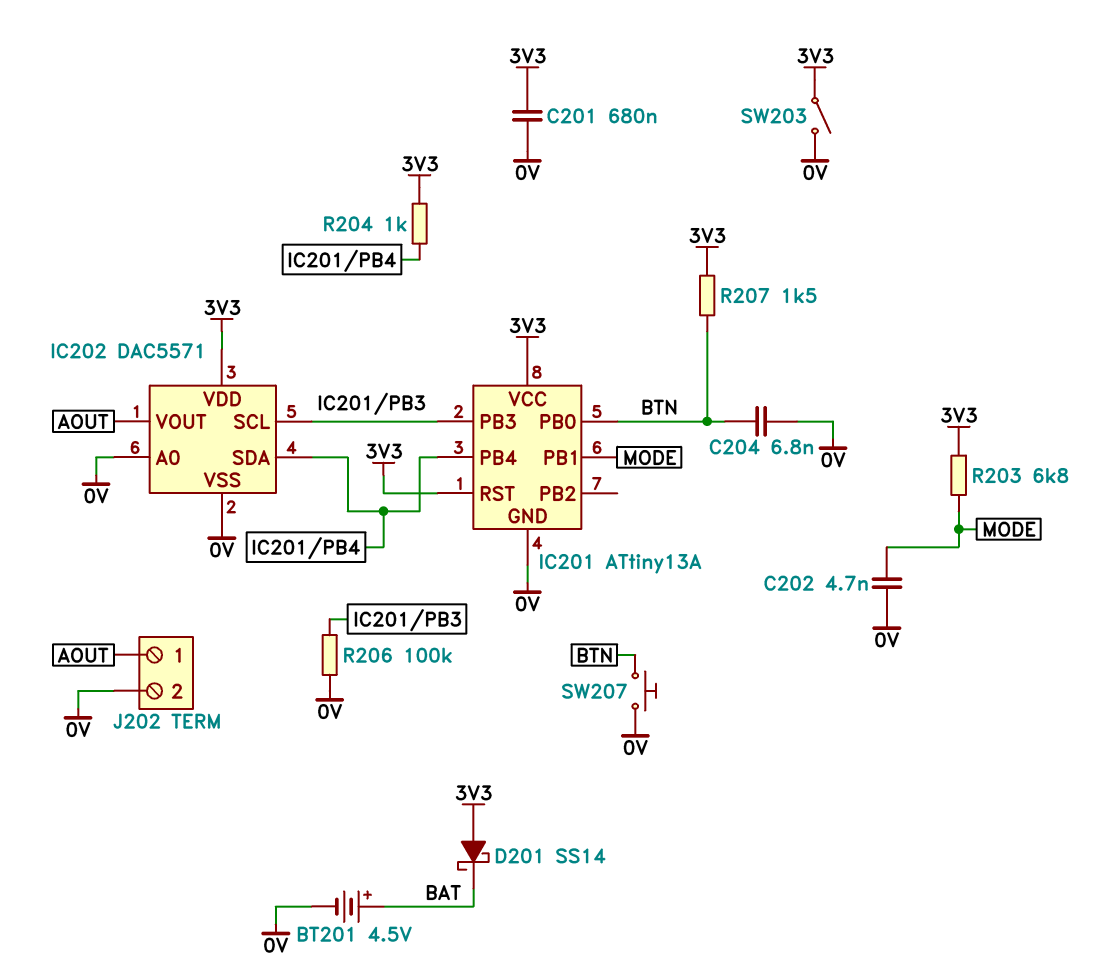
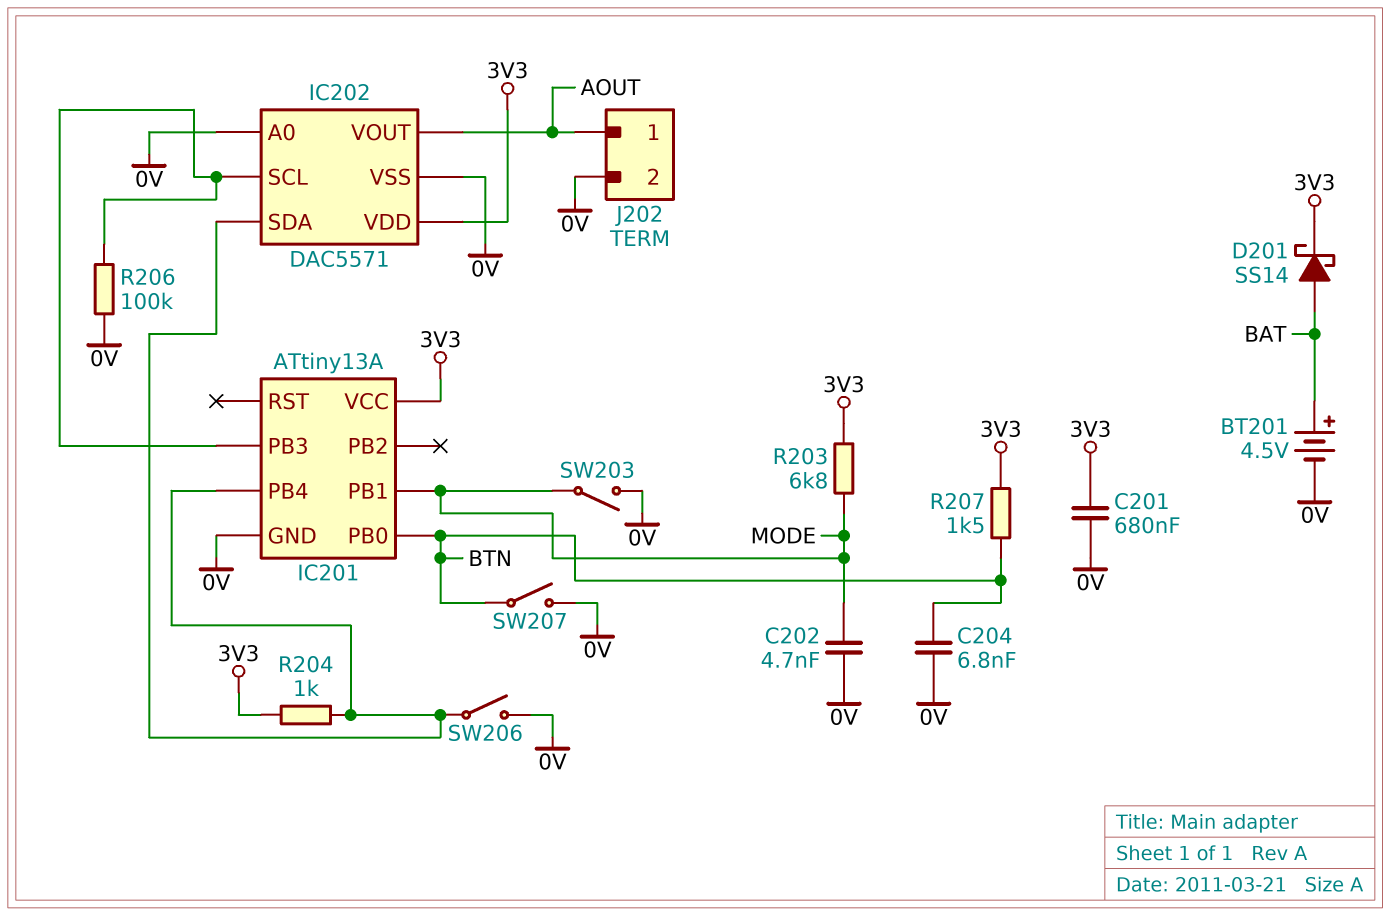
D201: schottky SS14 (A 3V3, K BAT) -> schottky SS14 (A BAT, K 3V3)
IC201 pin RST: 3V3 -> none
SW203: switch (0V, 3V3) -> switch (0V, MODE)
SW206: none -> switch (0V, IC201/PB4)
SW207: button (0V, BTN) -> switch (0V, BTN)

